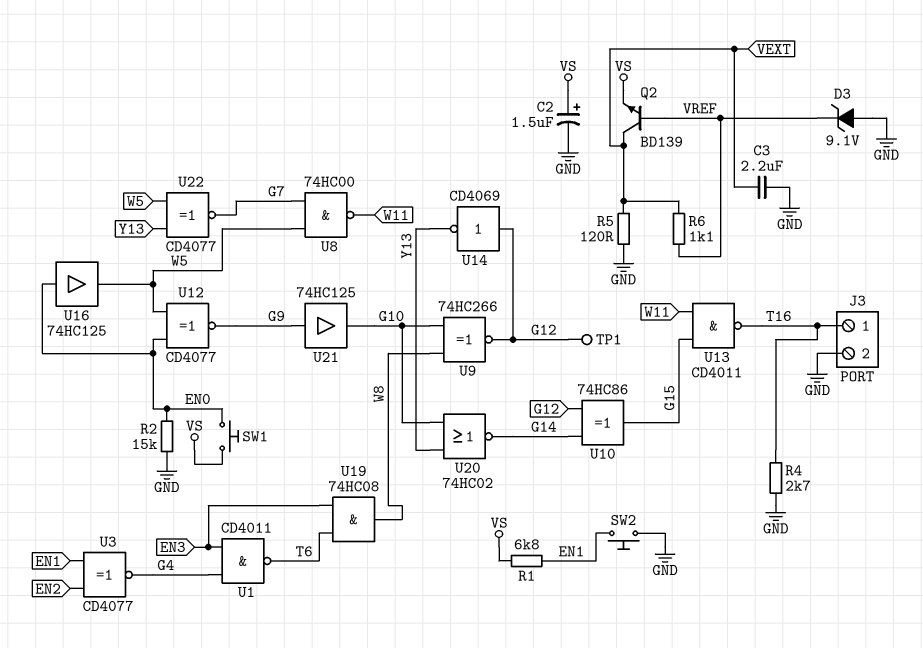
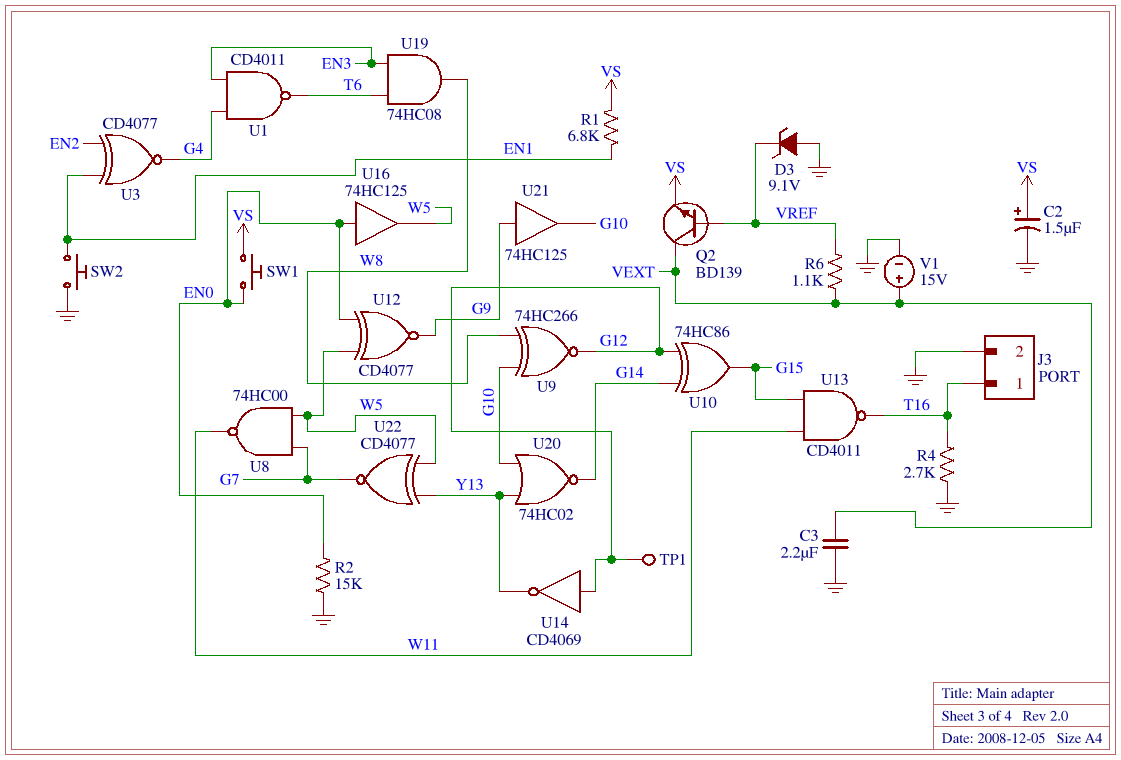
R5: 120 (GND, VEXT) -> none
V1: none -> 15V (plus VEXT, minus GND)

